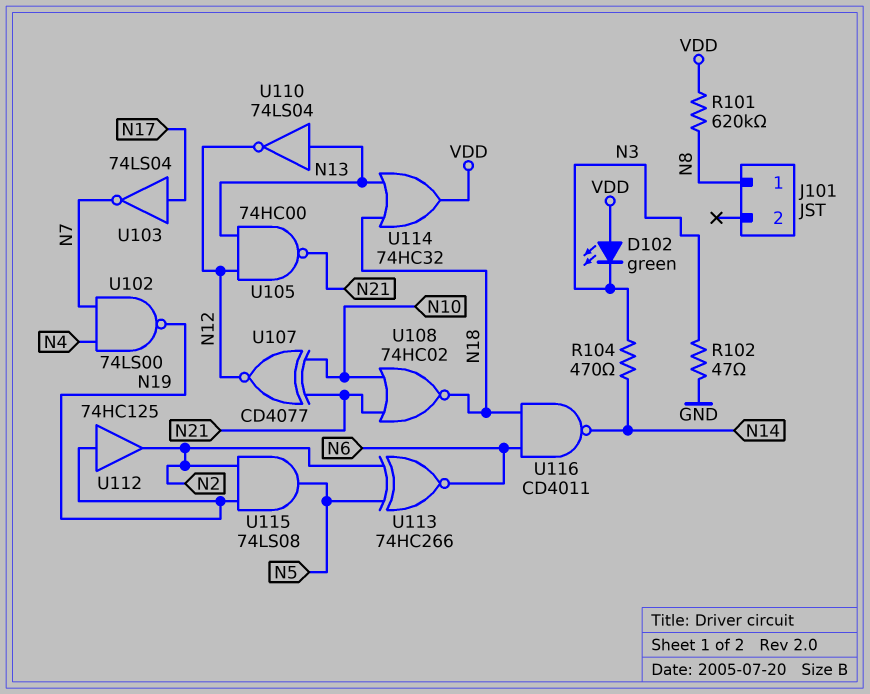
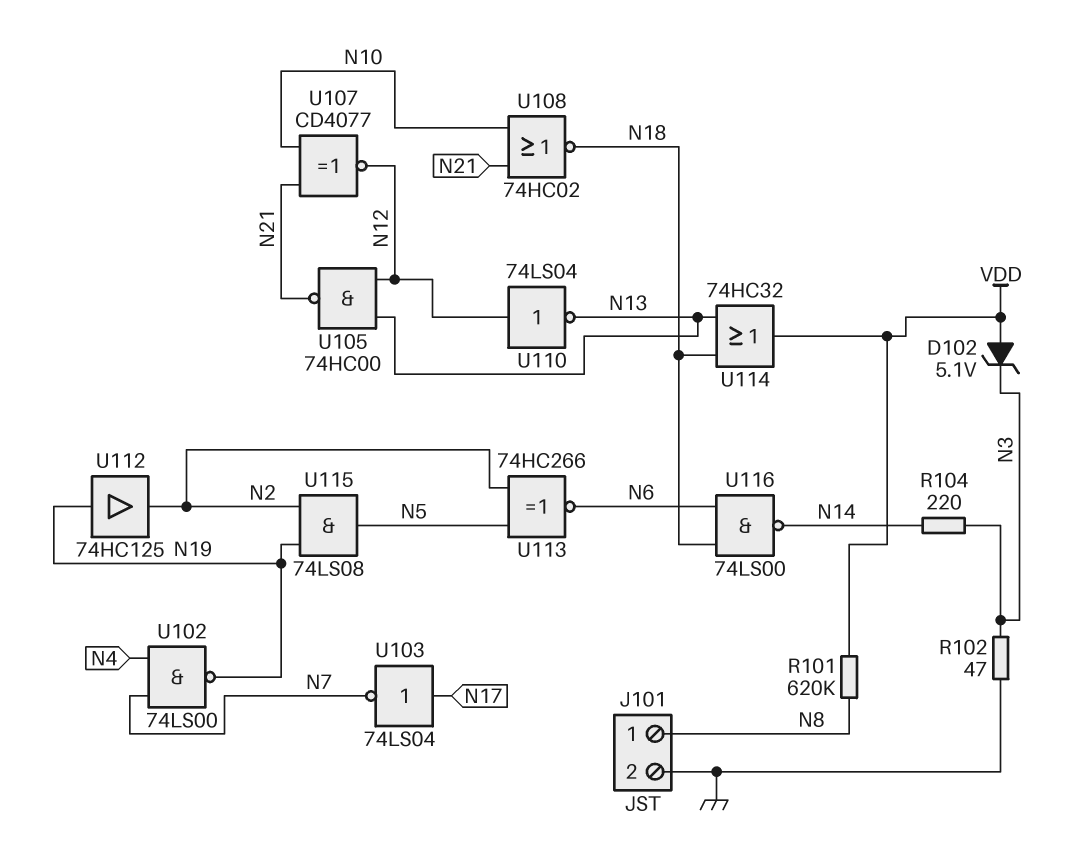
D102: LED green (A VDD, K N3) -> zener 5.1V (A VDD, K N3)
J101 pin 2: none -> GND
R104: 470 (N3, N14) -> 220 (N3, N14)
U110: NOT 74LS04 (in N13, out N12) -> NOT 74LS04 (in N12, out N13)
U116: NAND CD4011 (in N6, in N18, out N14) -> NAND 74LS00 (in N6, in N18, out N14)

